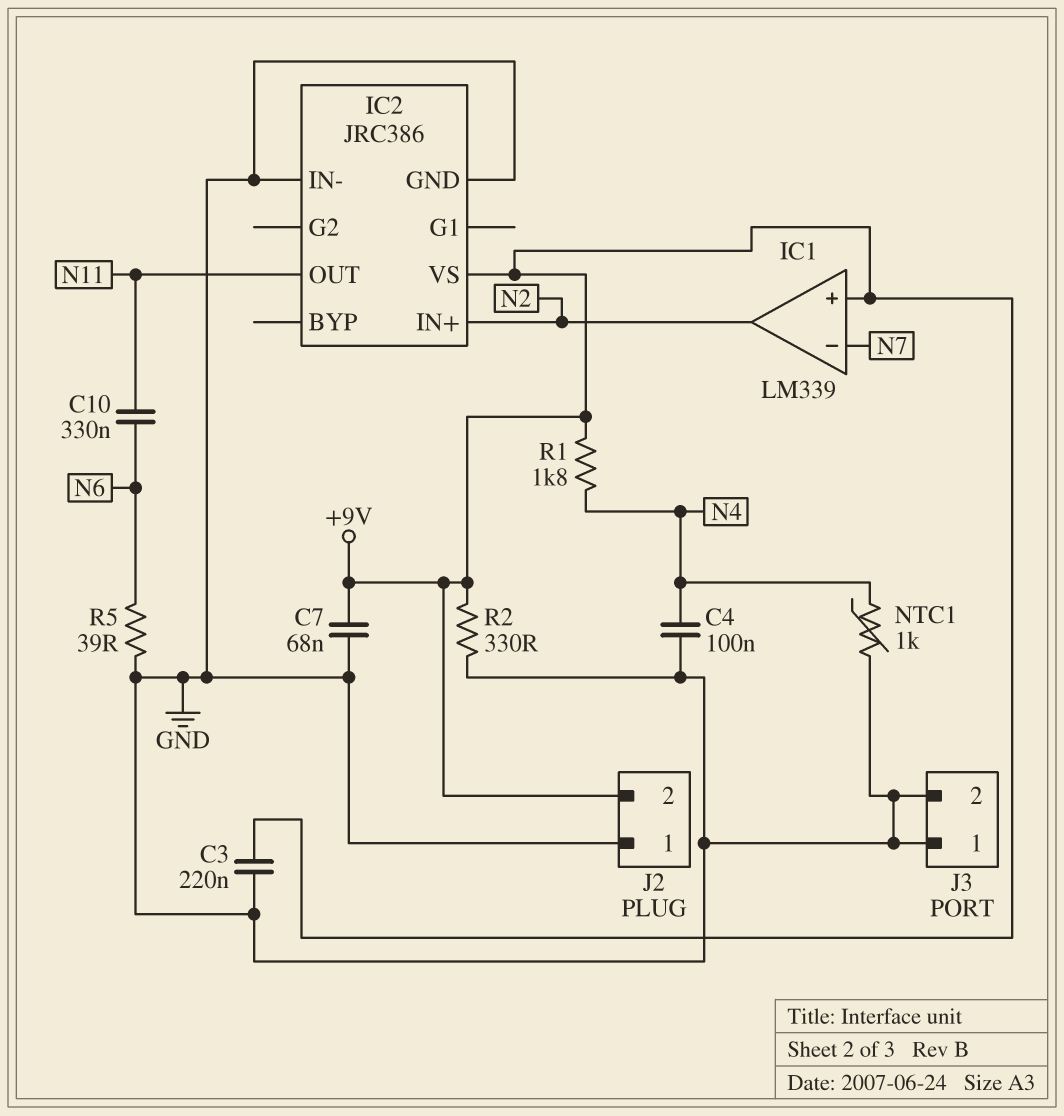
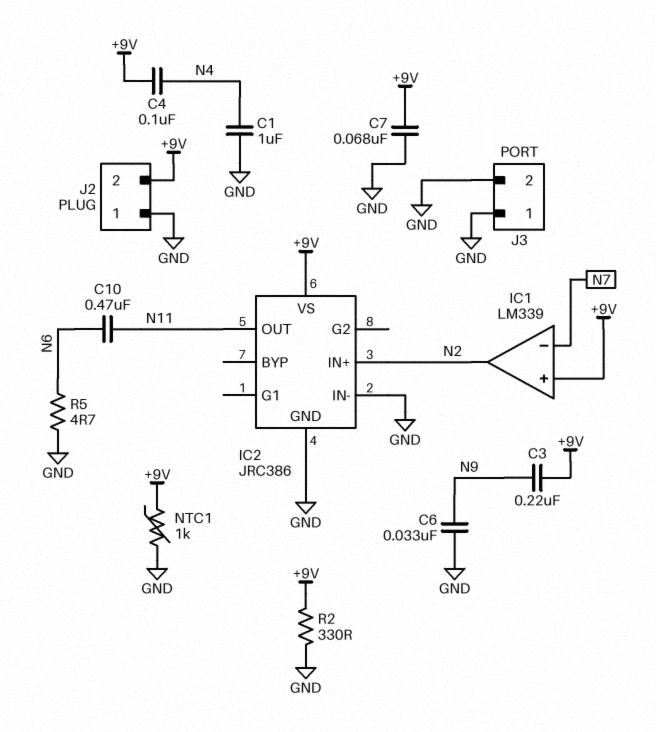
C1: none -> 1uF (GND, N4)
C3: 220nF (+9V, GND) -> 220nF (+9V, N9)
C4: 100nF (GND, N4) -> 100nF (+9V, N4)
C6: none -> 33nF (GND, N9)
C10: 330nF (N6, N11) -> 470nF (N6, N11)
NTC1: 1k (GND, N4) -> 1k (+9V, GND)
R1: 1.8k (+9V, N4) -> none
R5: 39 (GND, N6) -> 4.7 (GND, N6)

